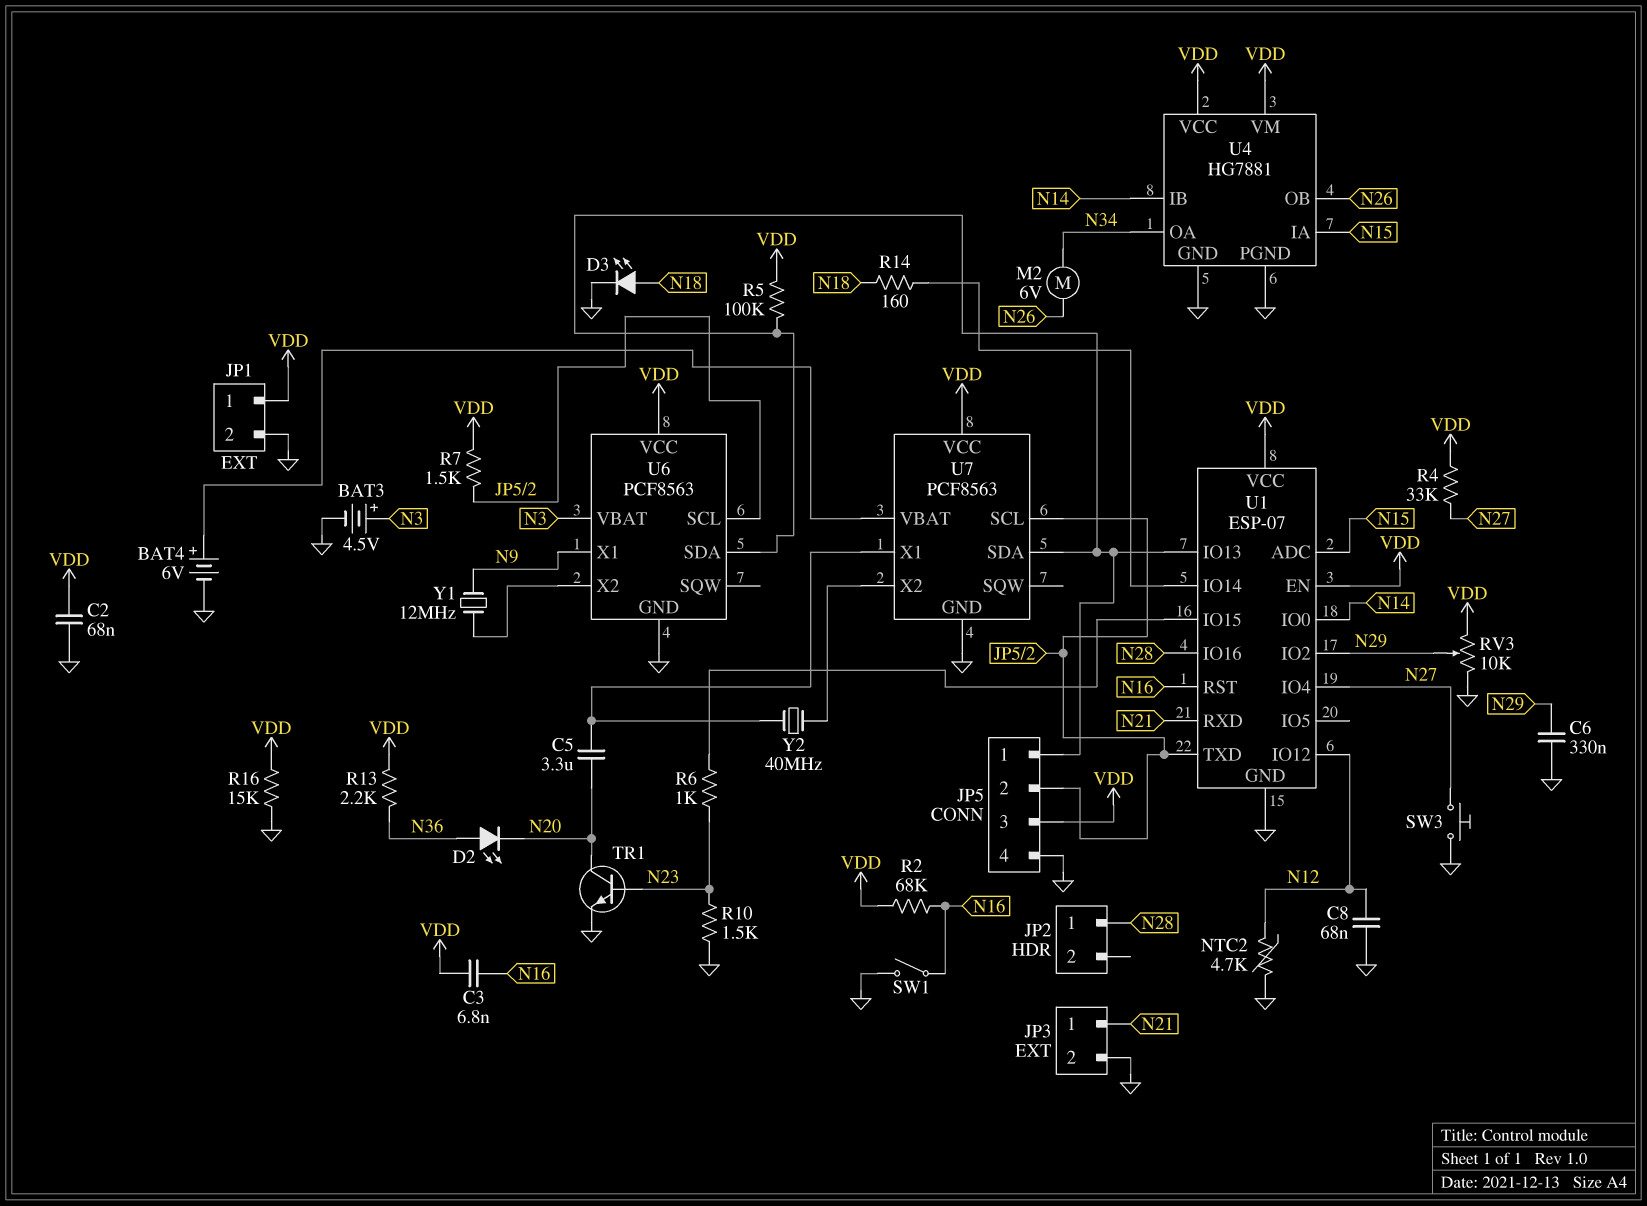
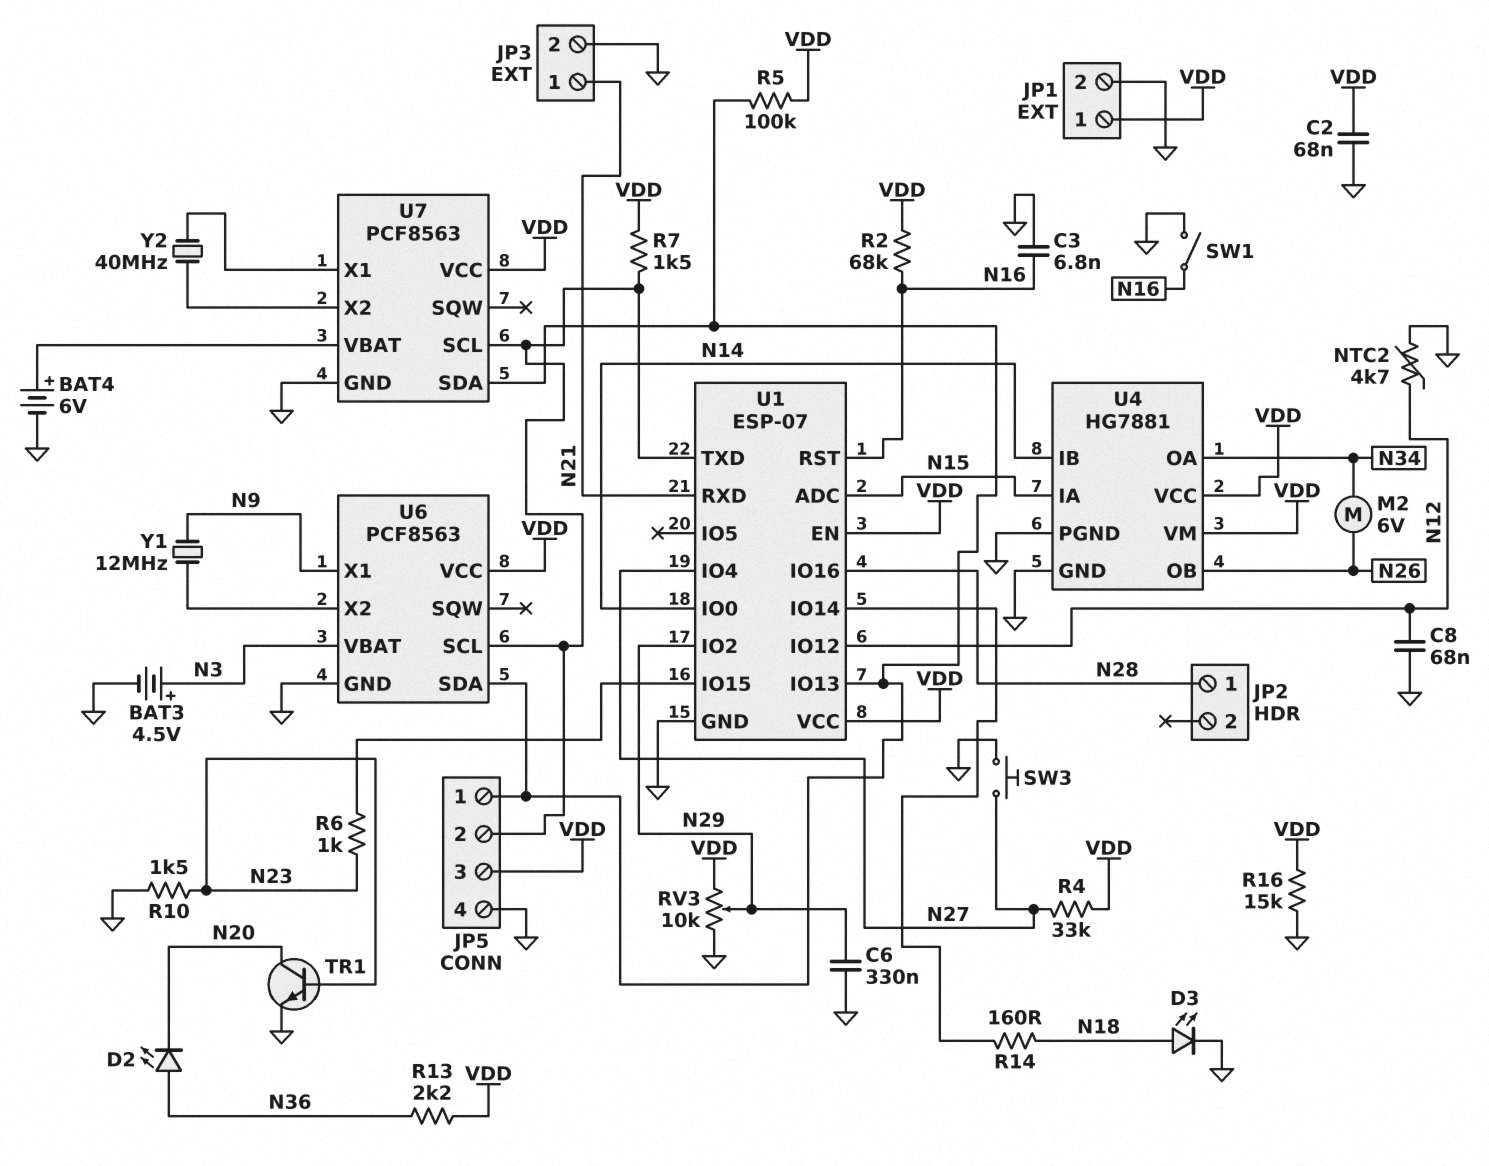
C3: 6.8nF (N16, VDD) -> 6.8nF (GND, N16)
C5: 3.3uF (N20, U7/X1) -> none

